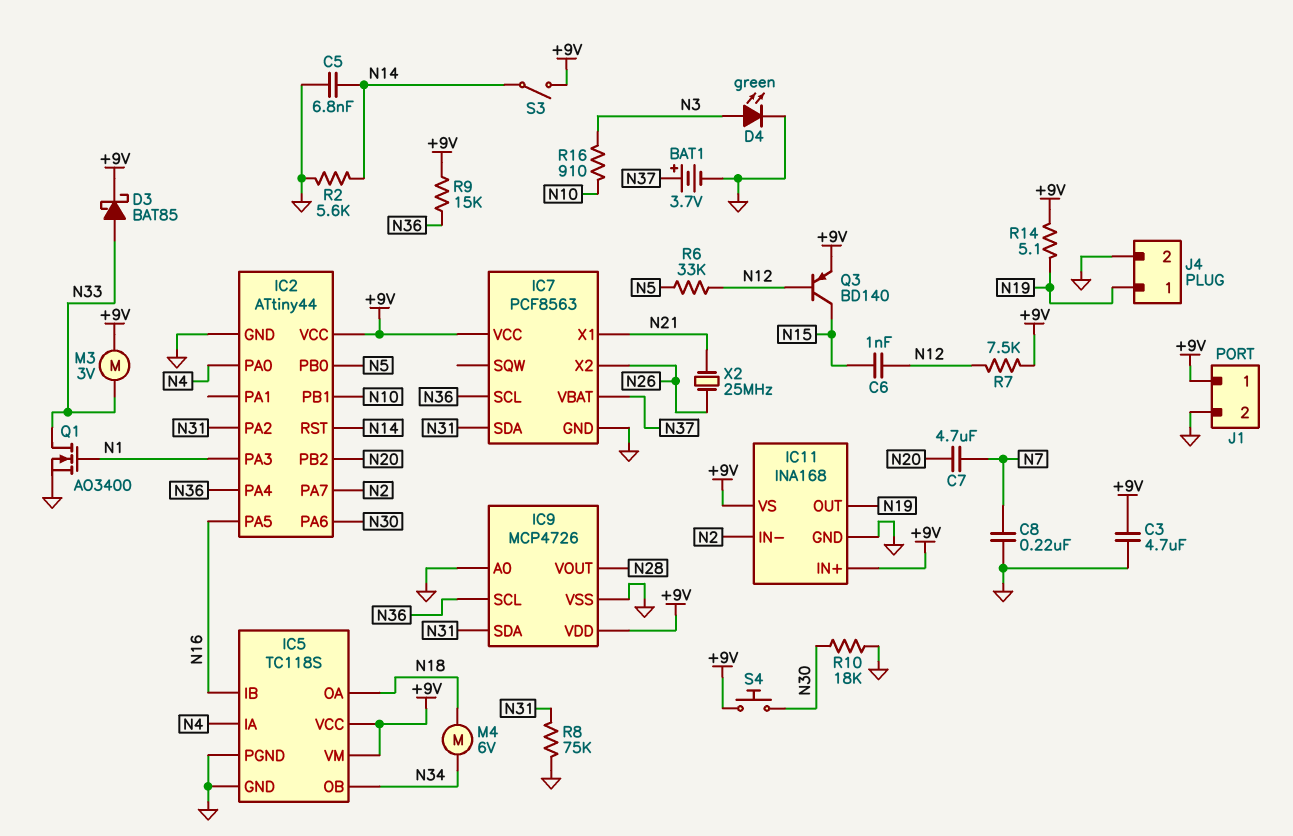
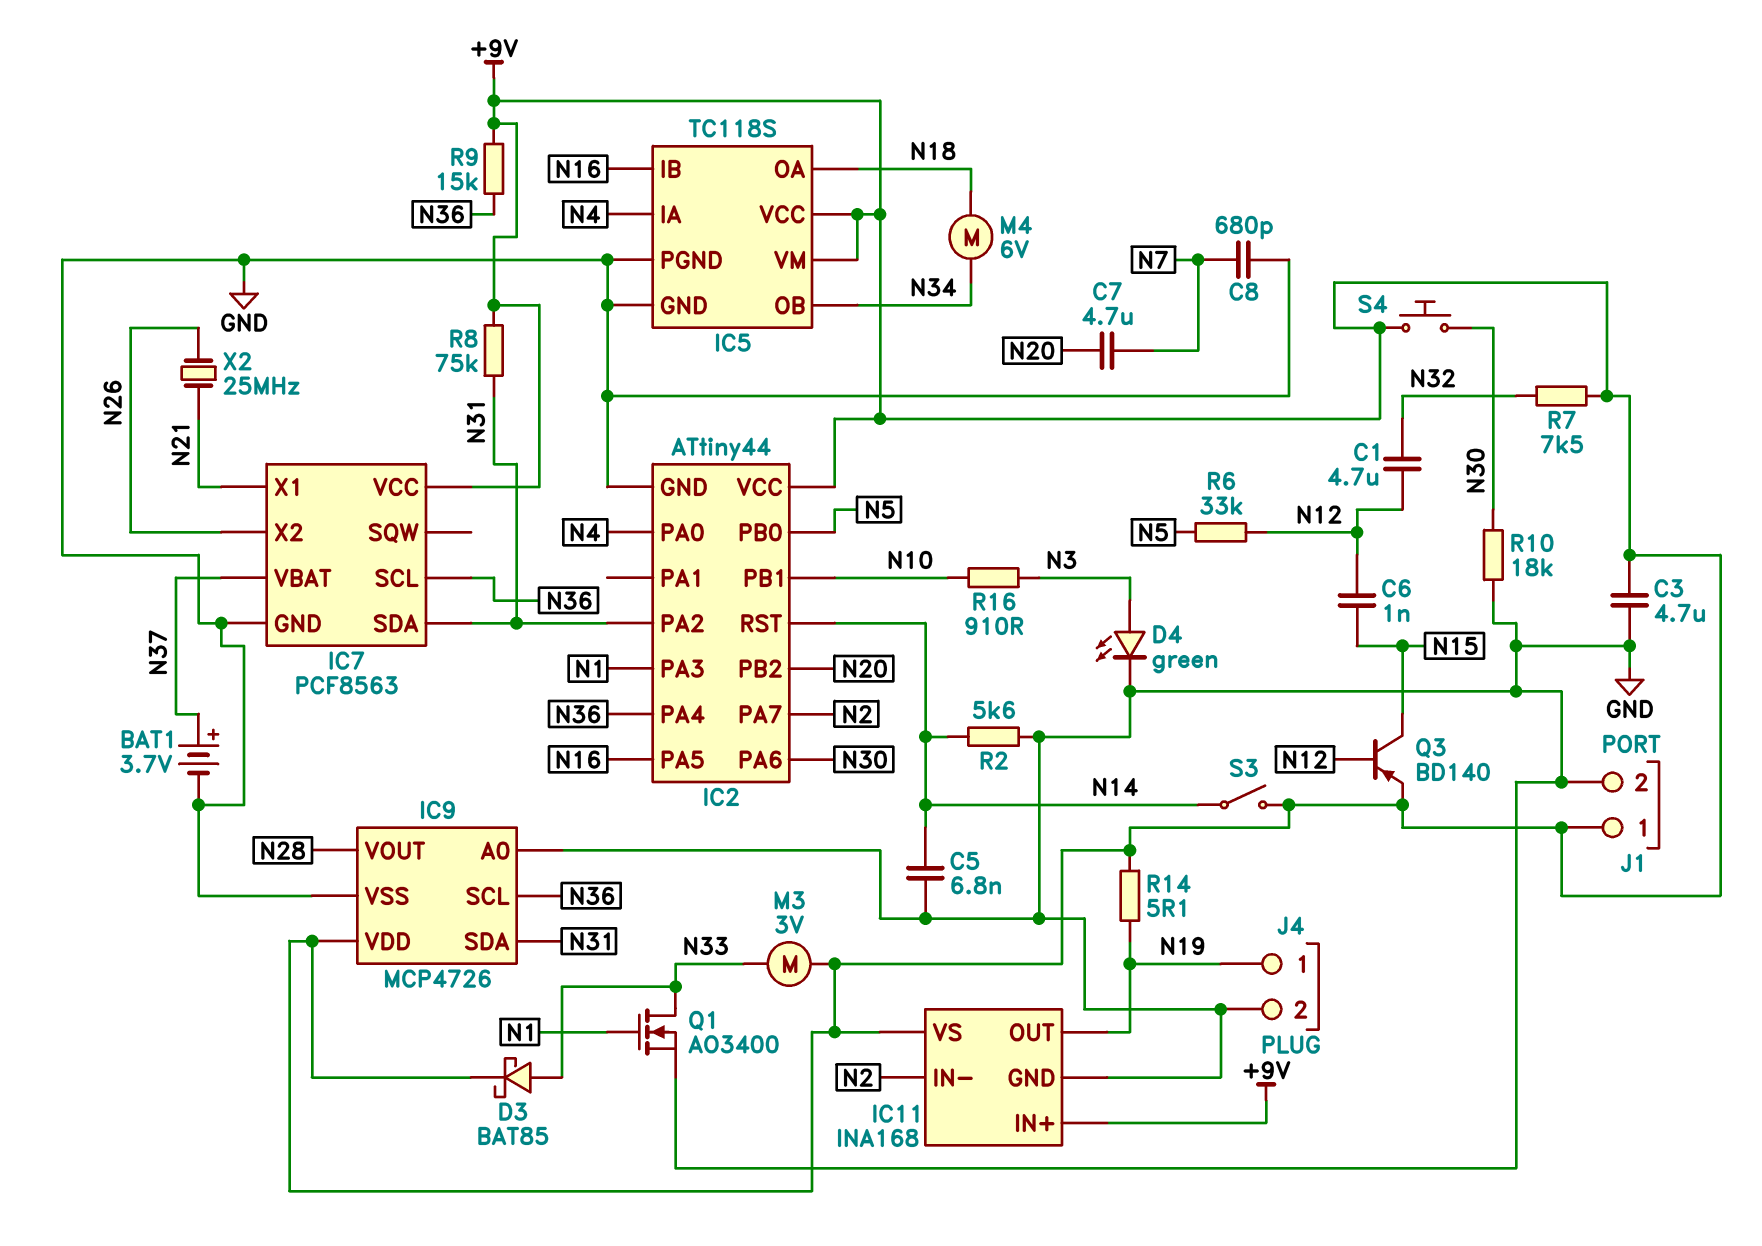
C1: none -> 4.7uF (N12, N32)
C8: 220nF (GND, N7) -> 680pF (GND, N7)
R7: 7.5k (+9V, N12) -> 7.5k (+9V, N32)
R8: 75k (GND, N31) -> 75k (+9V, N31)

